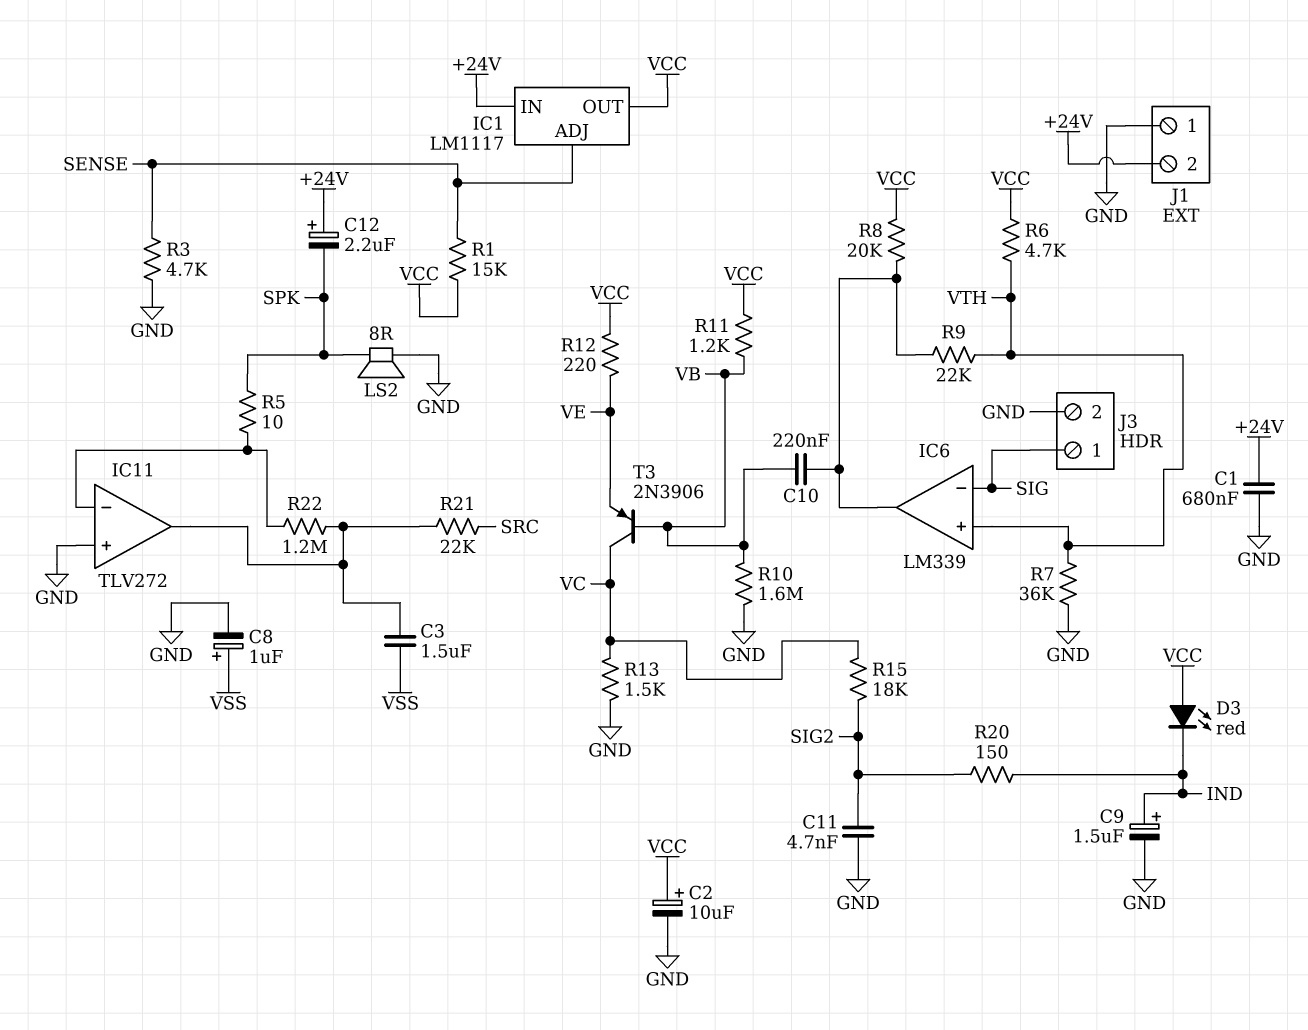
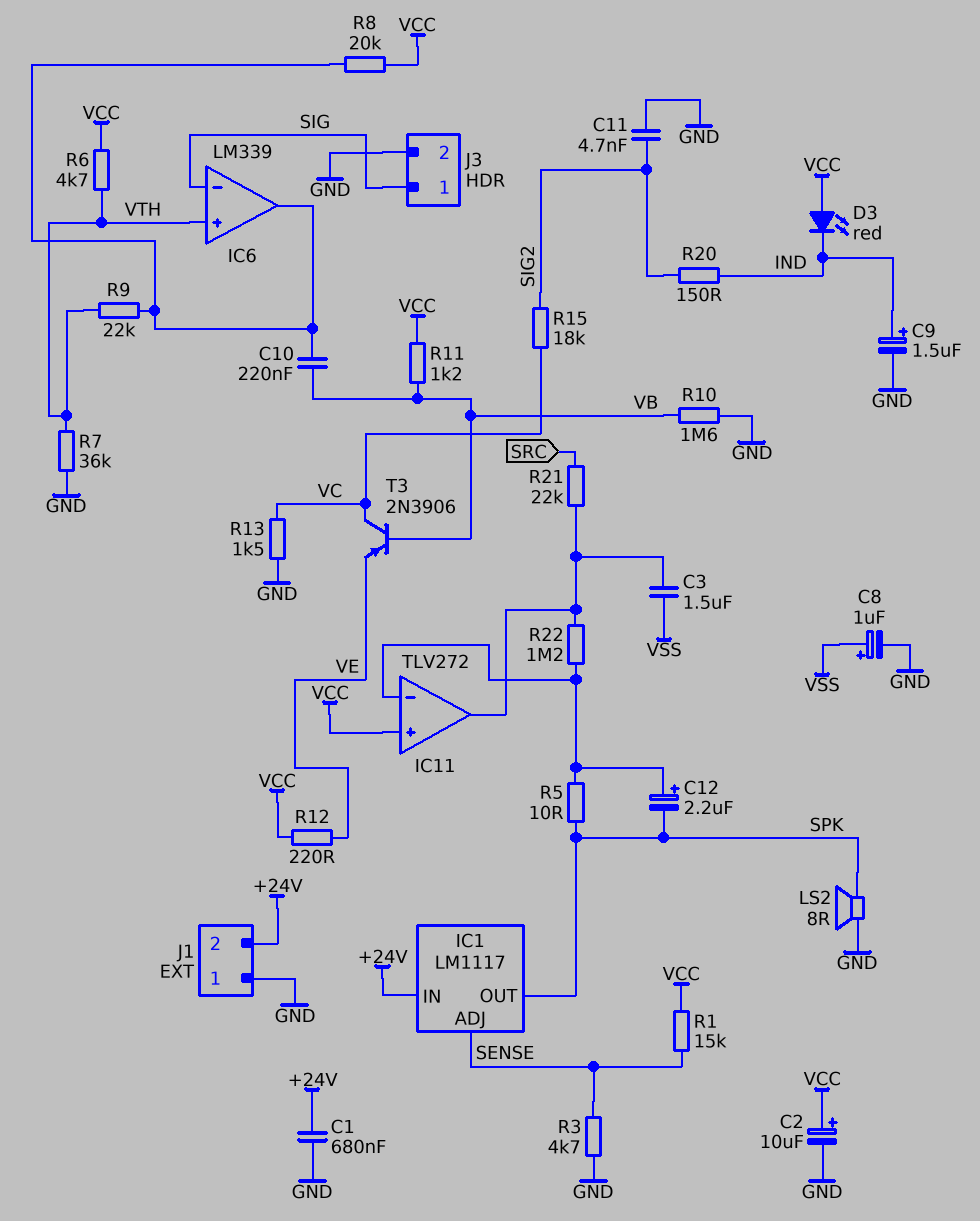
C12: 2.2uF (plus +24V, minus SPK) -> 2.2uF (plus IC11/in-, minus SPK)
IC1 pin OUT: VCC -> SPK
IC11 pin in+: GND -> VCC

